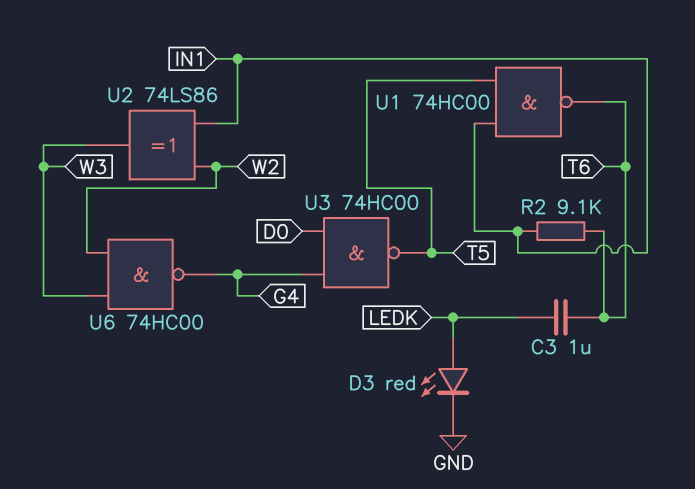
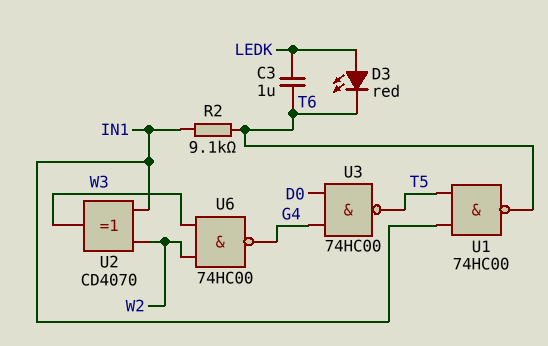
D3: LED red (A LEDK, K GND) -> LED red (A LEDK, K T6)
U2: XOR 74LS86 (in IN1, in W2, out W3) -> XOR CD4070 (in IN1, in W2, out W3)

